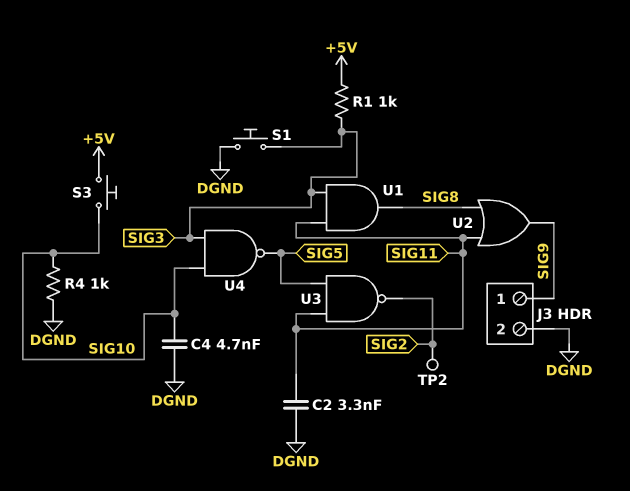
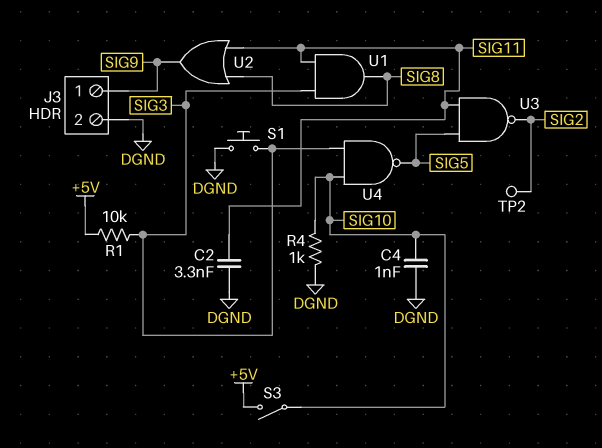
C4: 4.7nF (DGND, SIG10) -> 1nF (DGND, SIG10)
R1: 1k (+5V, SIG3) -> 10k (+5V, SIG3)
S3: button (+5V, SIG10) -> switch (+5V, SIG10)

